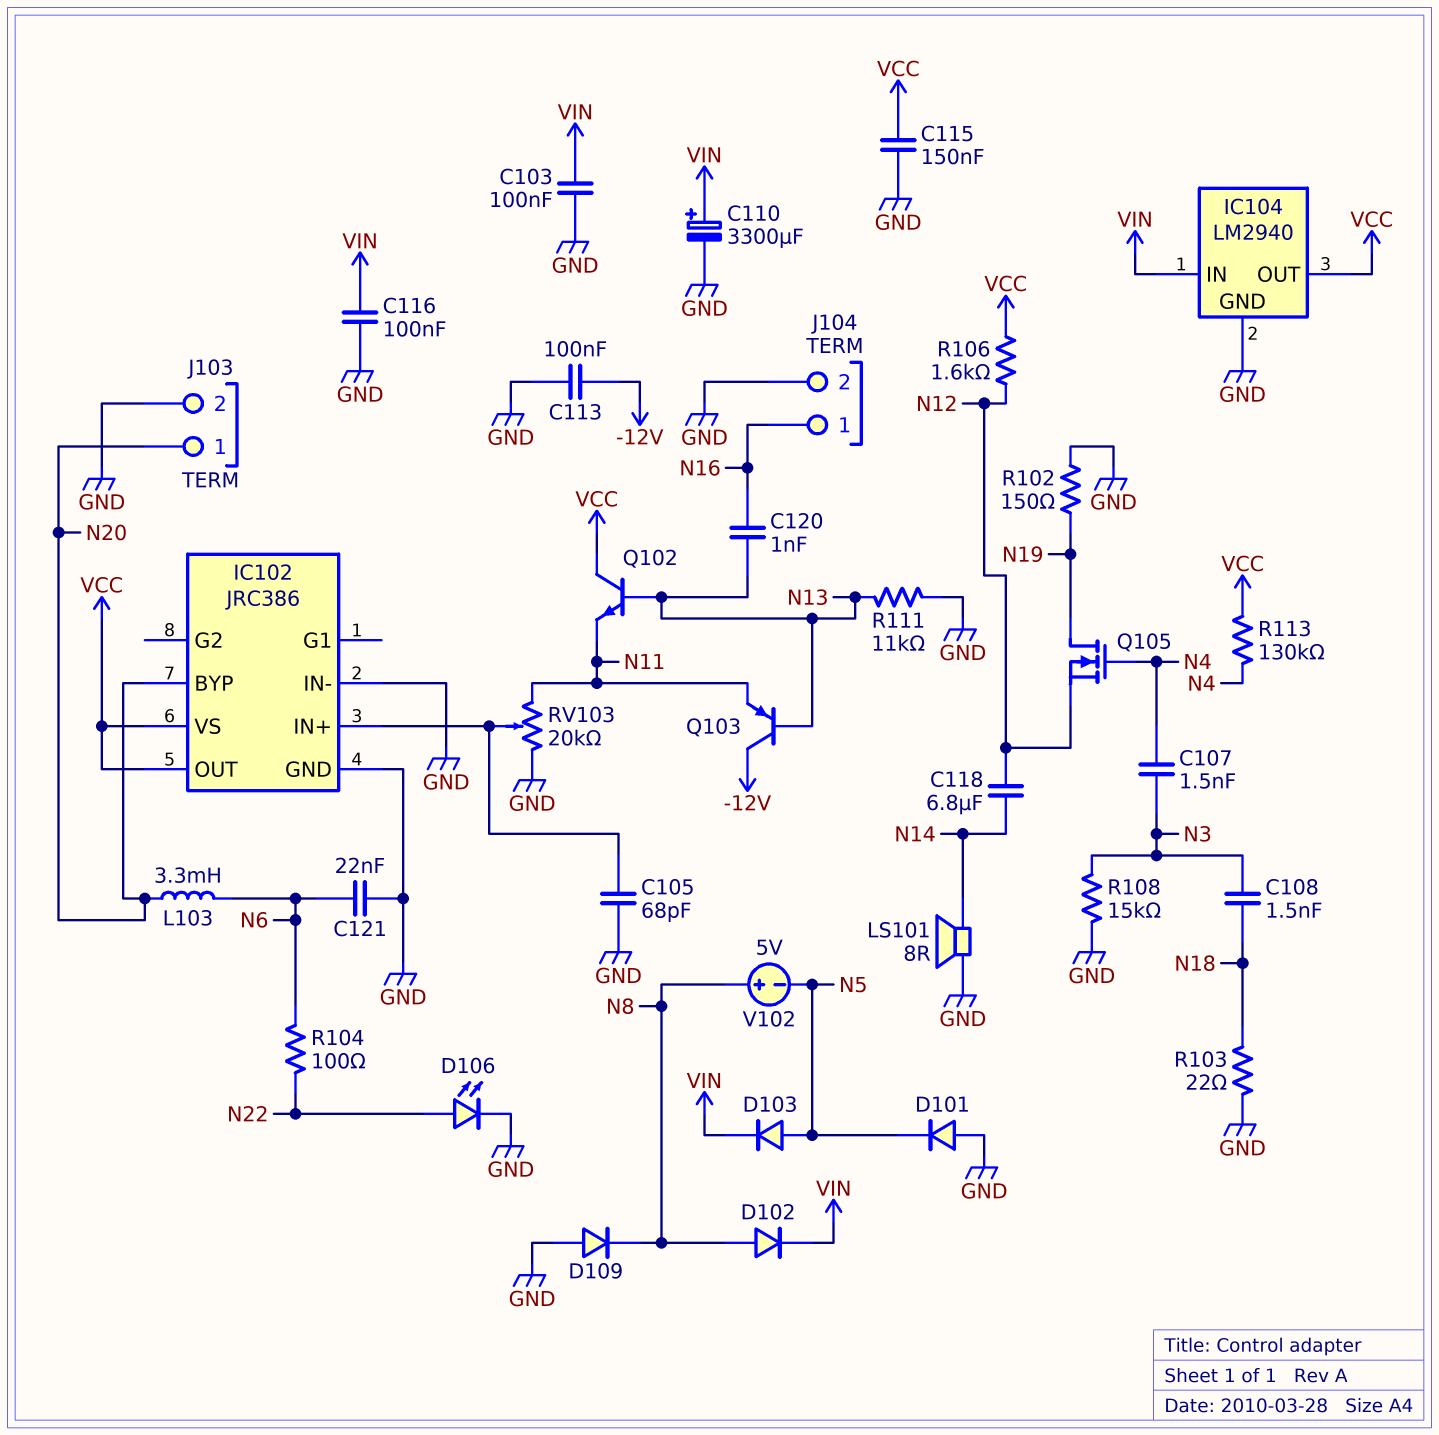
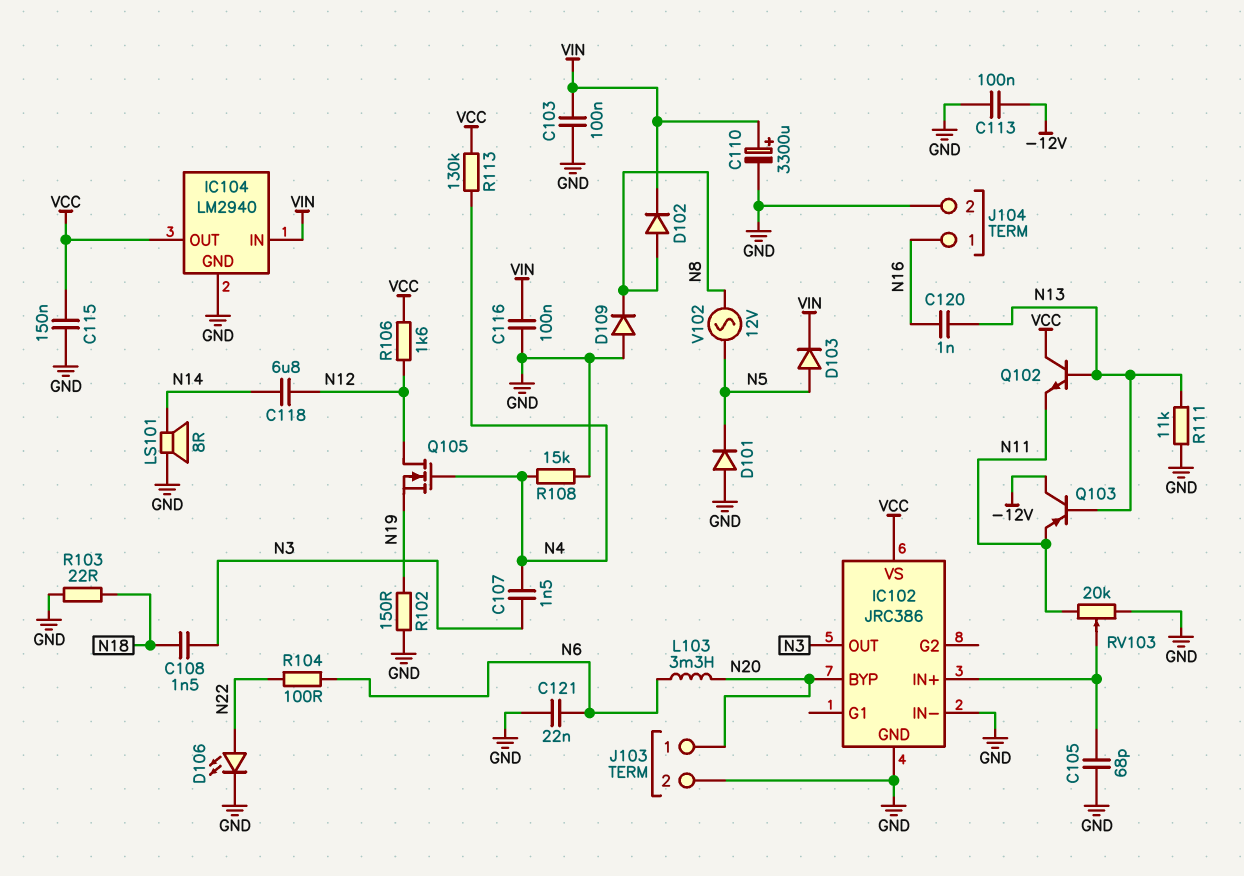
IC102 pin OUT: VCC -> N3
Q105: NMOS (G N4, D N19, S N12) -> NMOS (G N4, D N12, S N19)
R108: 15k (GND, N3) -> 15k (GND, N4)
V102: 5V (plus N8, minus N5) -> AC 12V (N5, N8)

